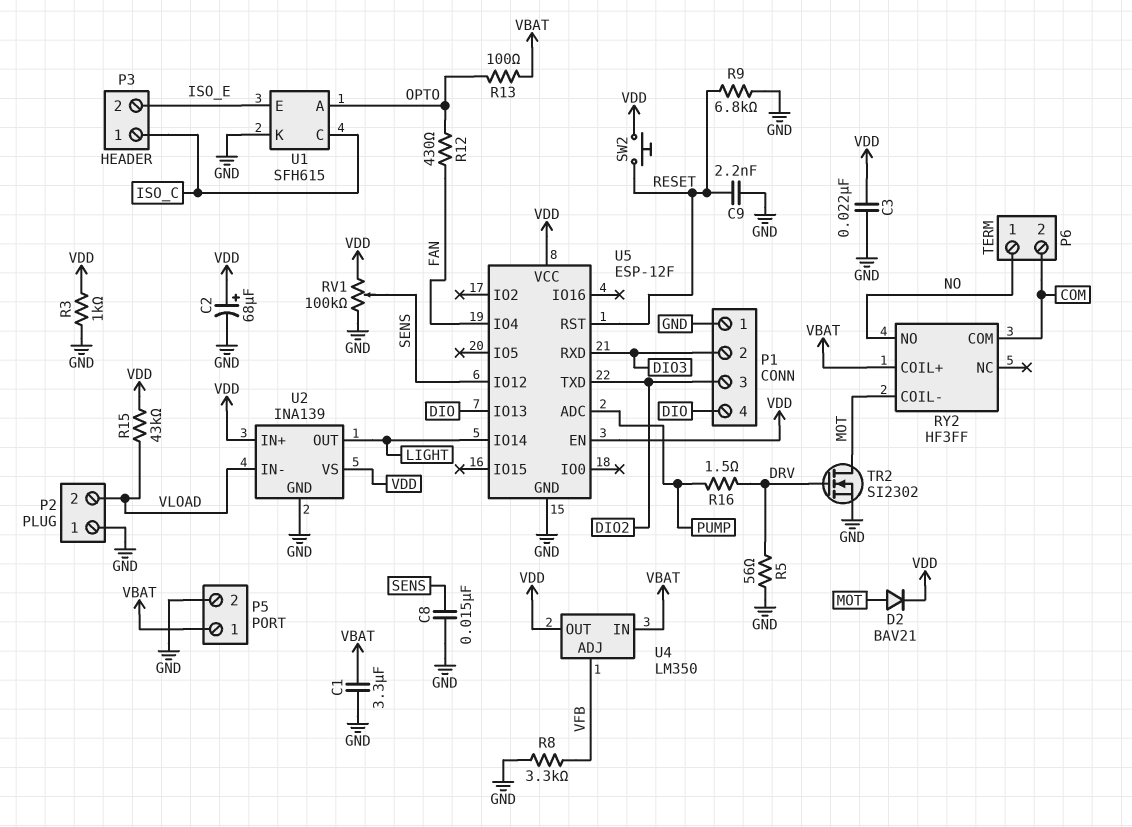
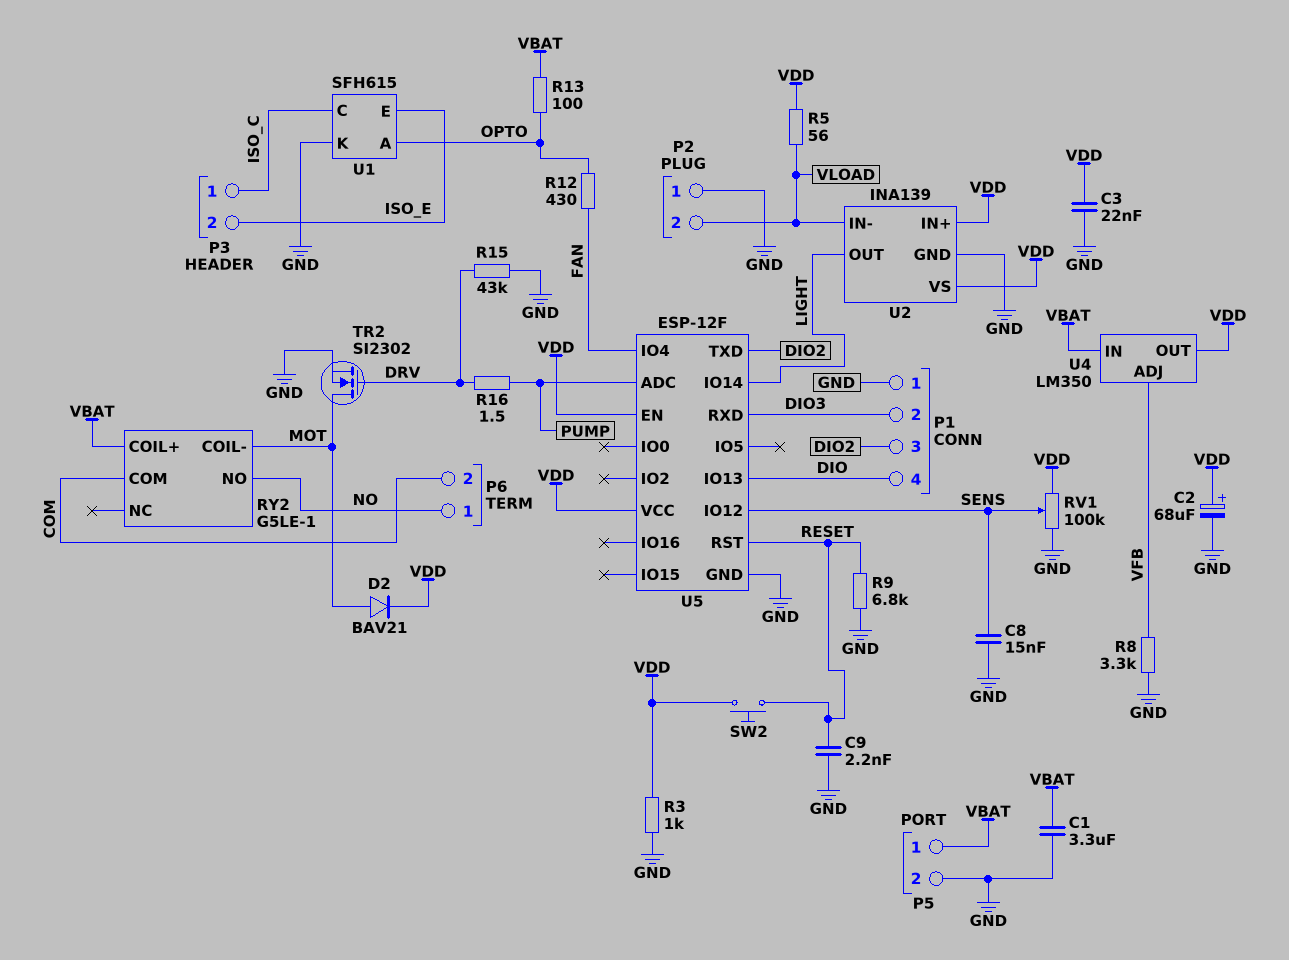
R5: 56 (DRV, GND) -> 56 (VDD, VLOAD)
R15: 43k (VDD, VLOAD) -> 43k (DRV, GND)
RY2: HF3FF -> G5LE-1

